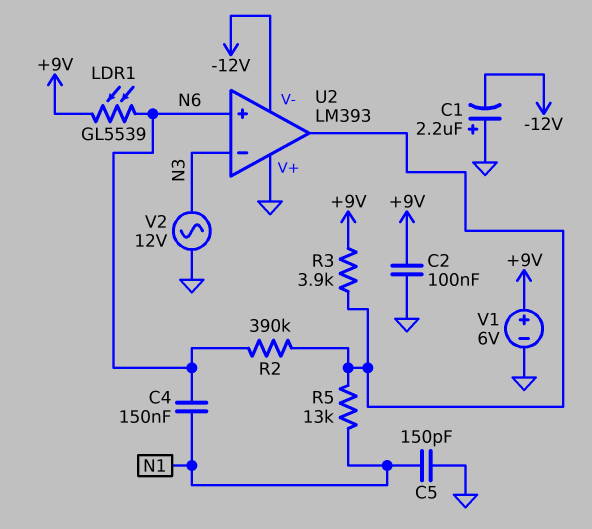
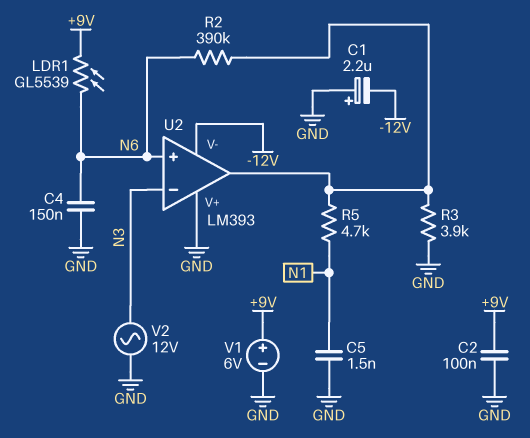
C4: 150nF (N1, N6) -> 150nF (GND, N6)
C5: 150pF (GND, N1) -> 1.5nF (GND, N1)
R3: 3.9k (+9V, U2/out) -> 3.9k (GND, U2/out)
R5: 13k (N1, U2/out) -> 4.7k (N1, U2/out)

